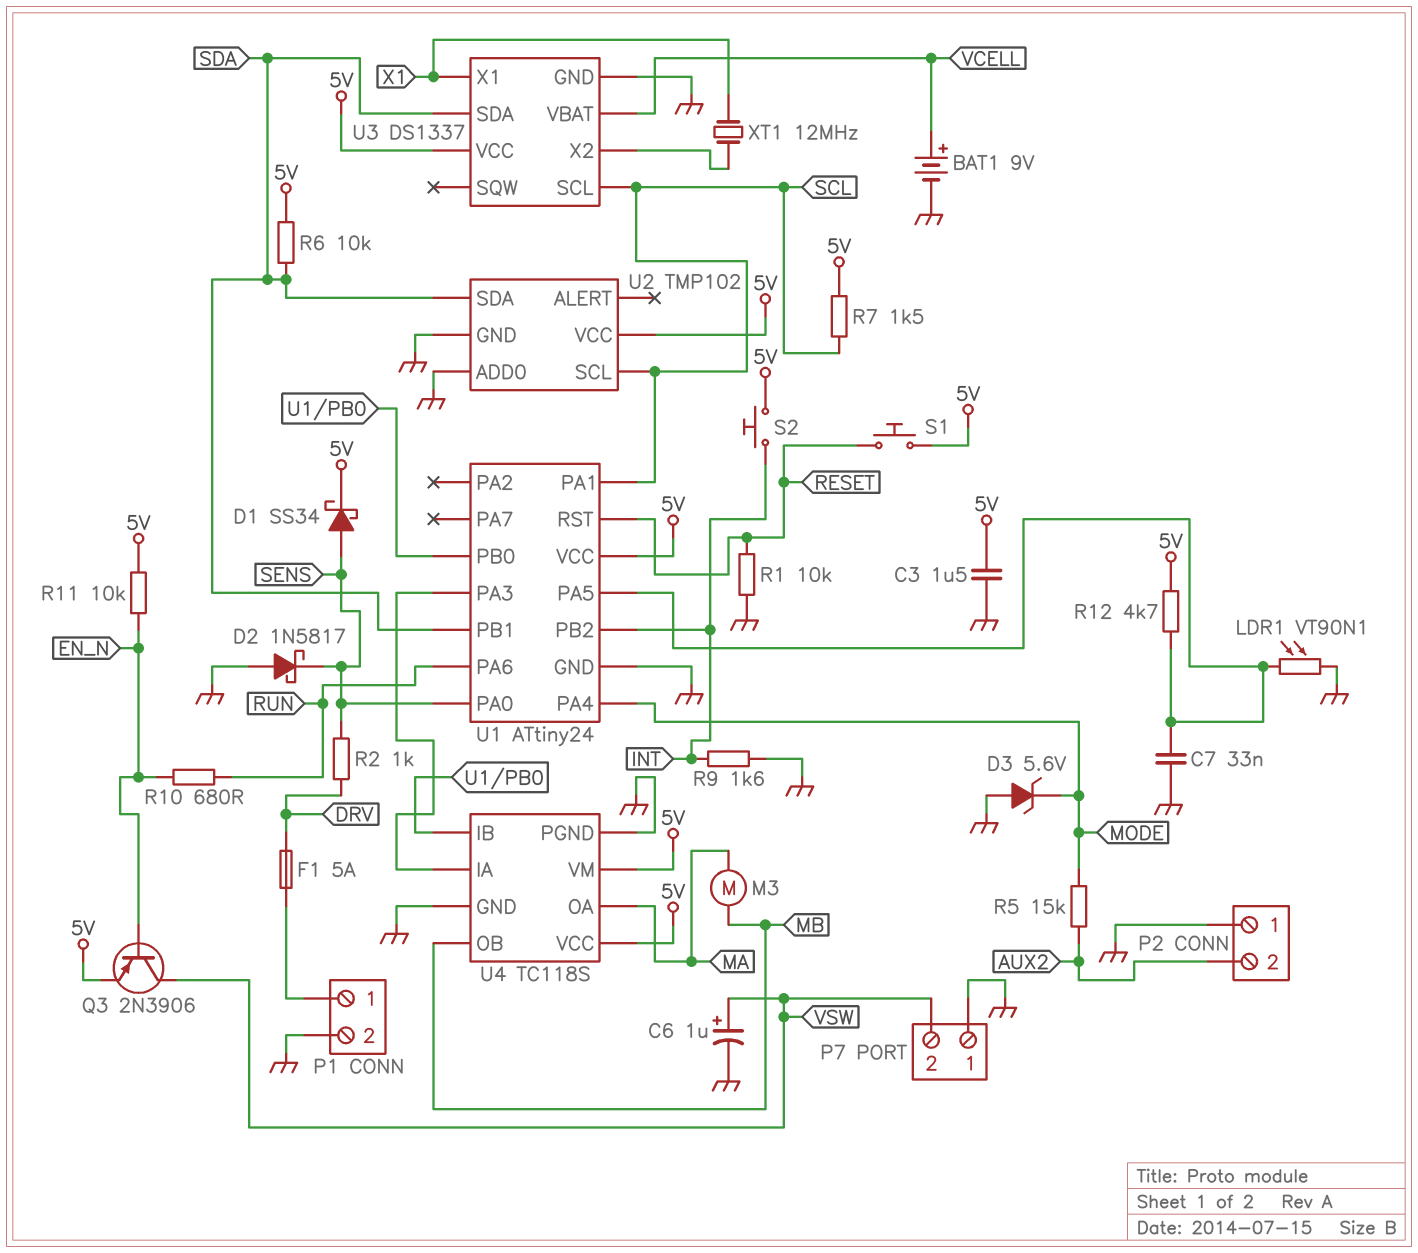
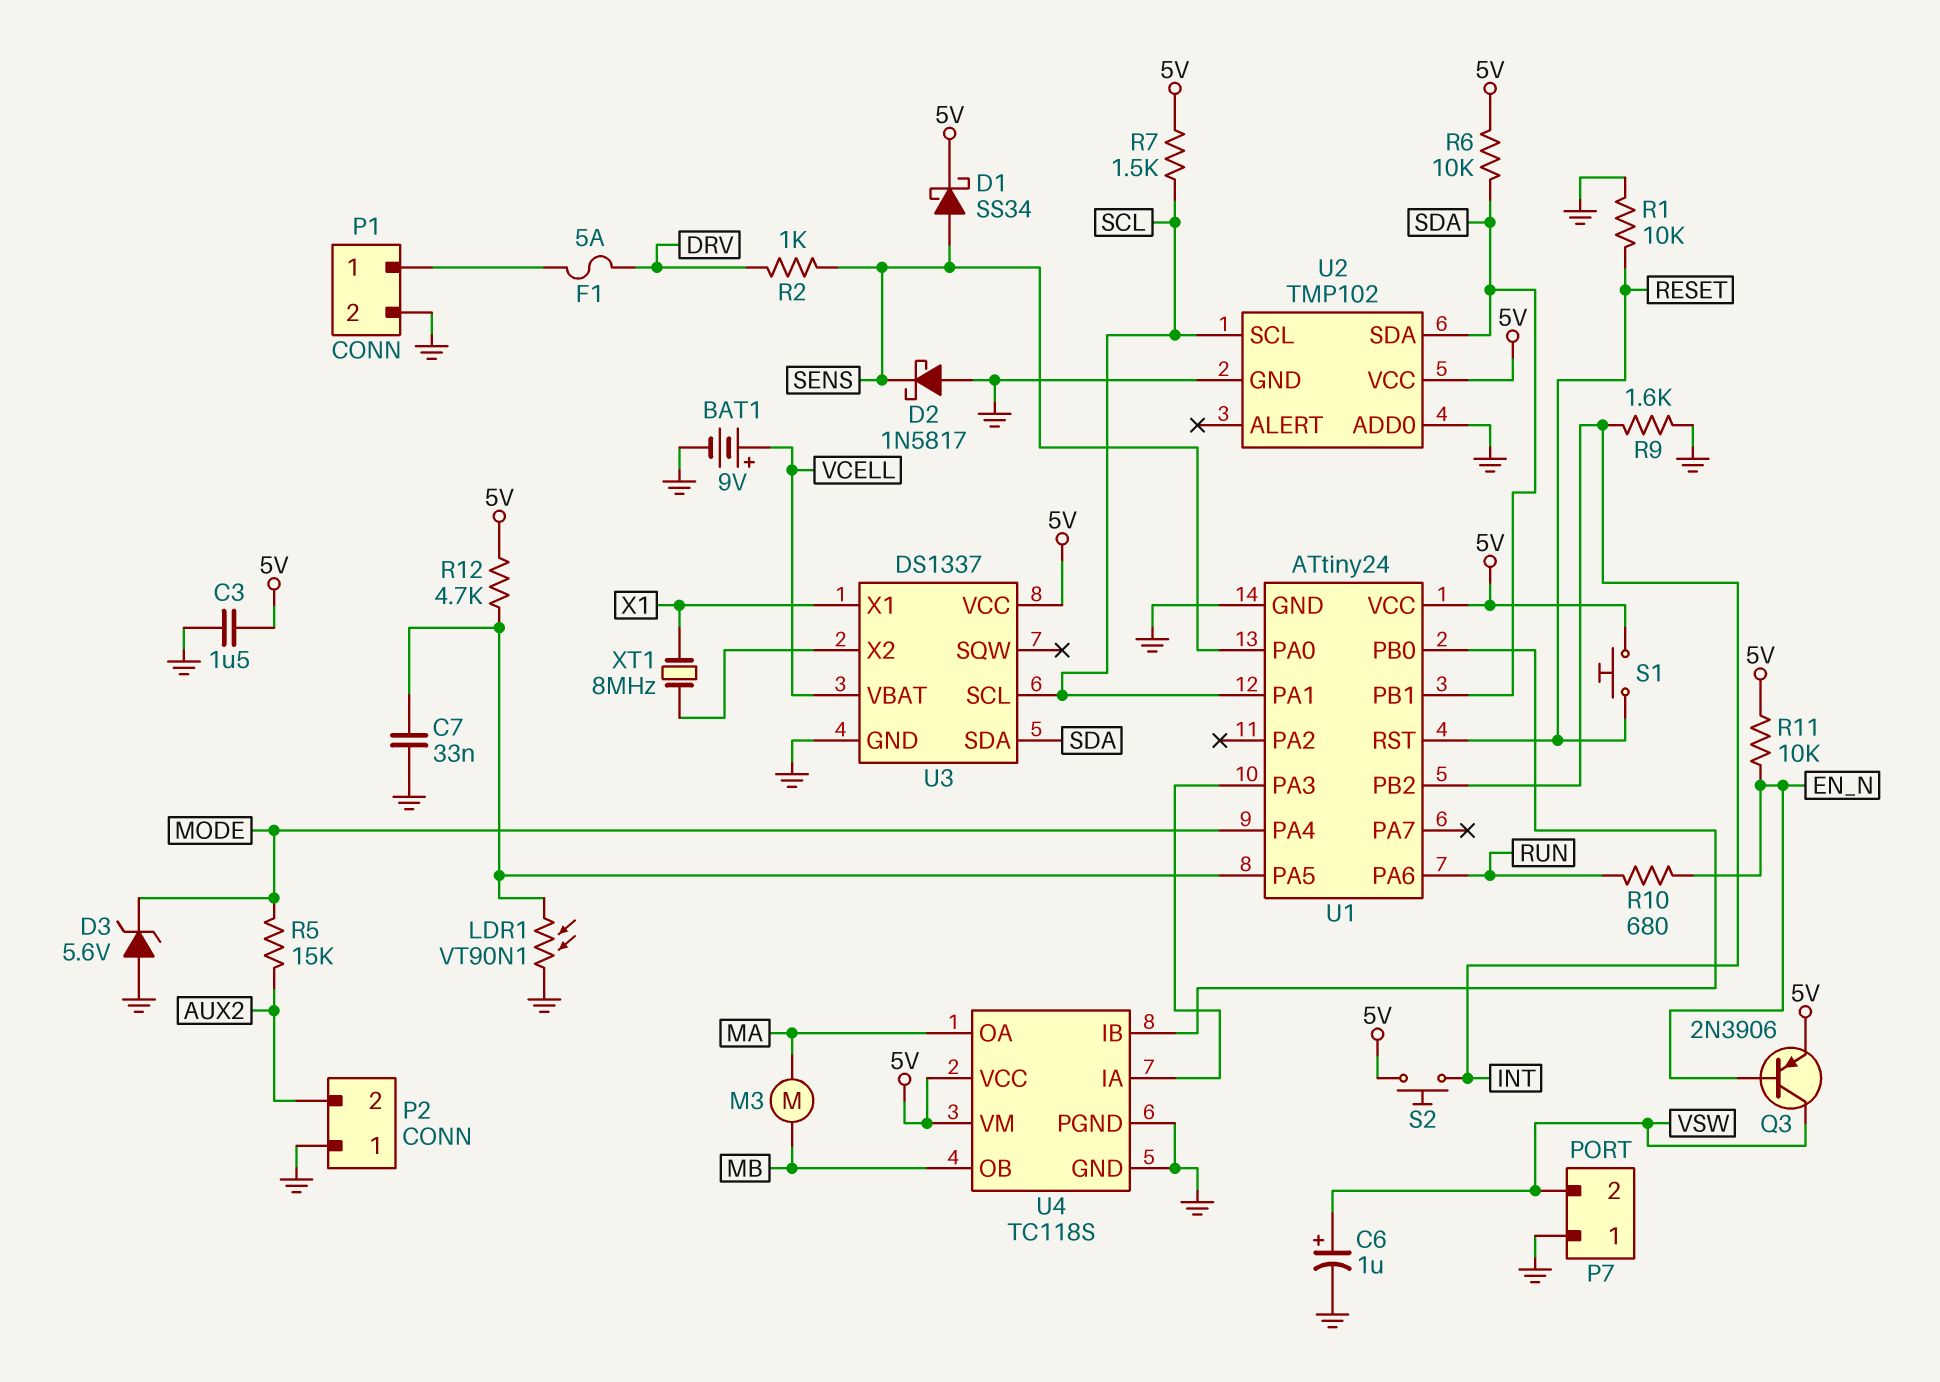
XT1: 12MHz (U3/X2, X1) -> 8MHz (U3/X2, X1)

